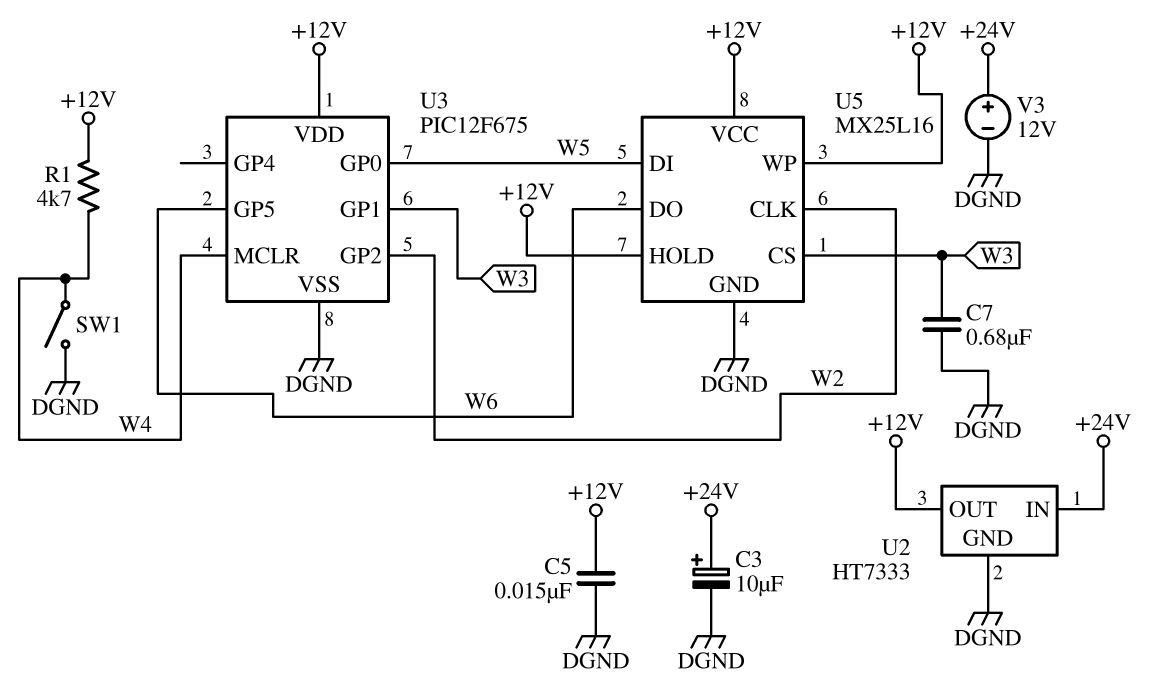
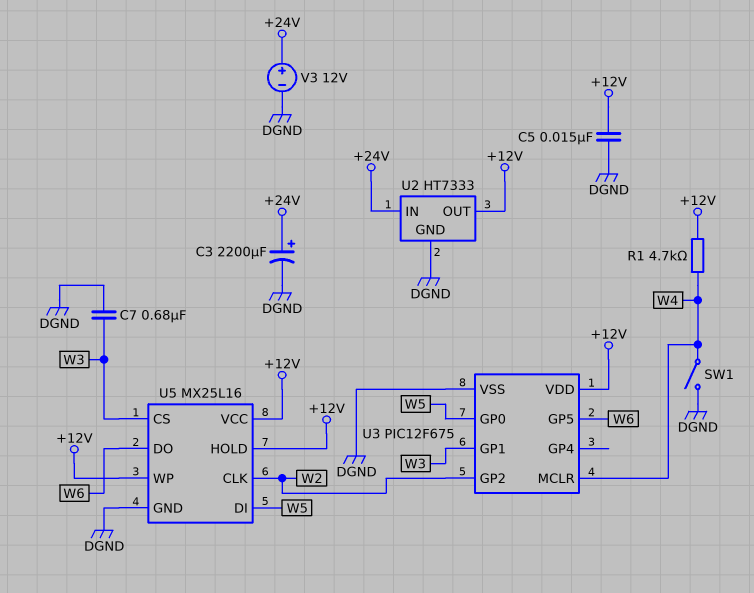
C3: 10uF (plus +24V, minus DGND) -> 2200uF (plus +24V, minus DGND)

